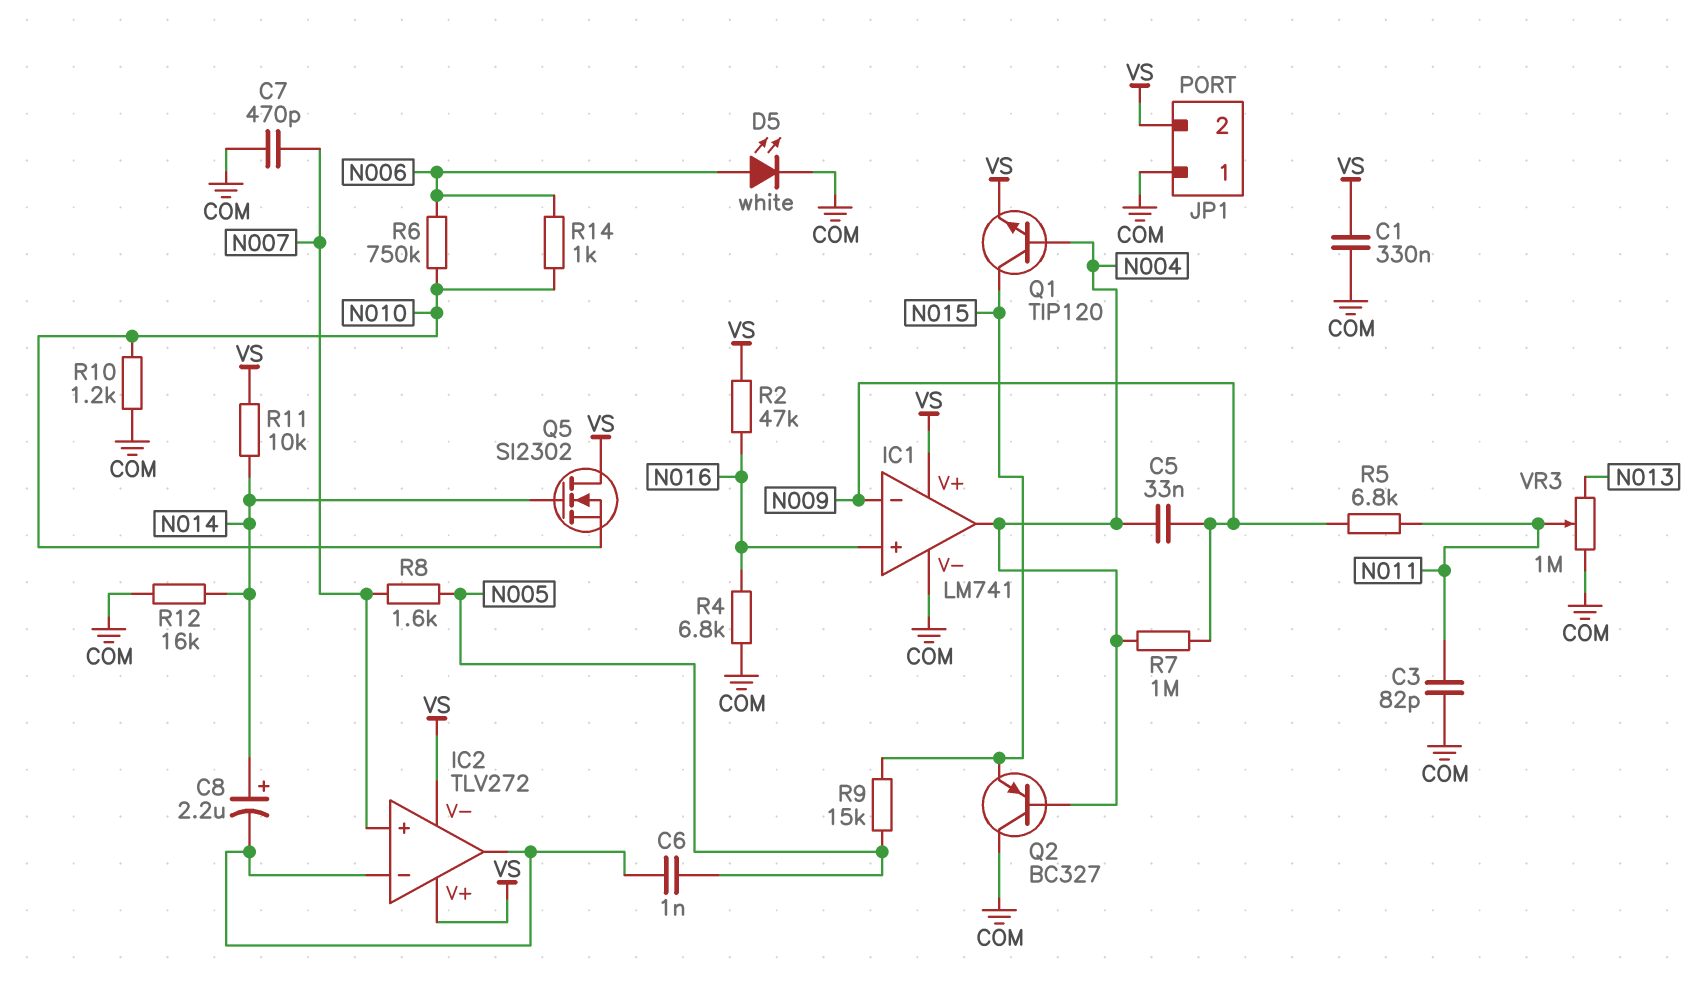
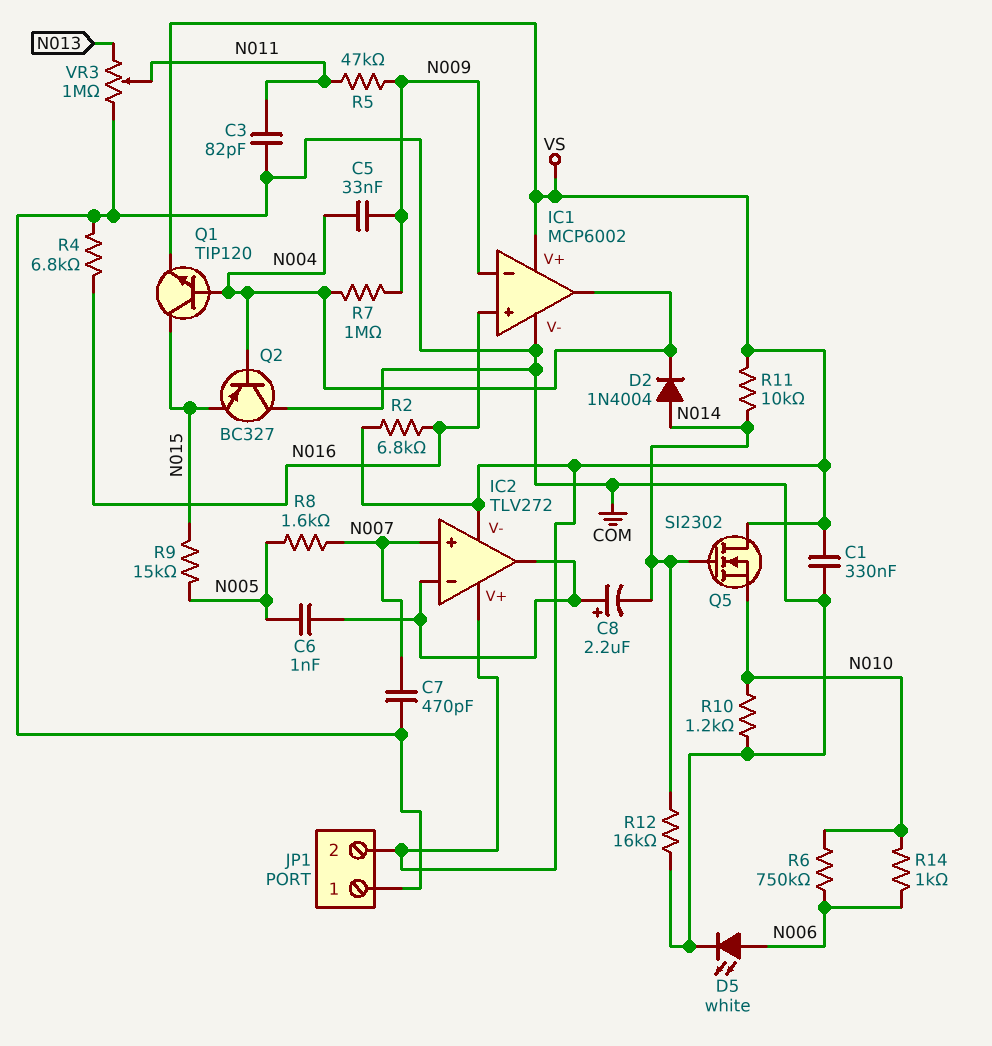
C8: 2.2uF (plus N014, minus IC2/in-) -> 2.2uF (plus IC2/in-, minus N014)
D2: none -> diode 1N4004 (A N014, K N004)
IC1: LM741 -> MCP6002
R2: 47k (N016, VS) -> 6.8k (N016, VS)
R5: 6.8k (N009, N011) -> 47k (N009, N011)

